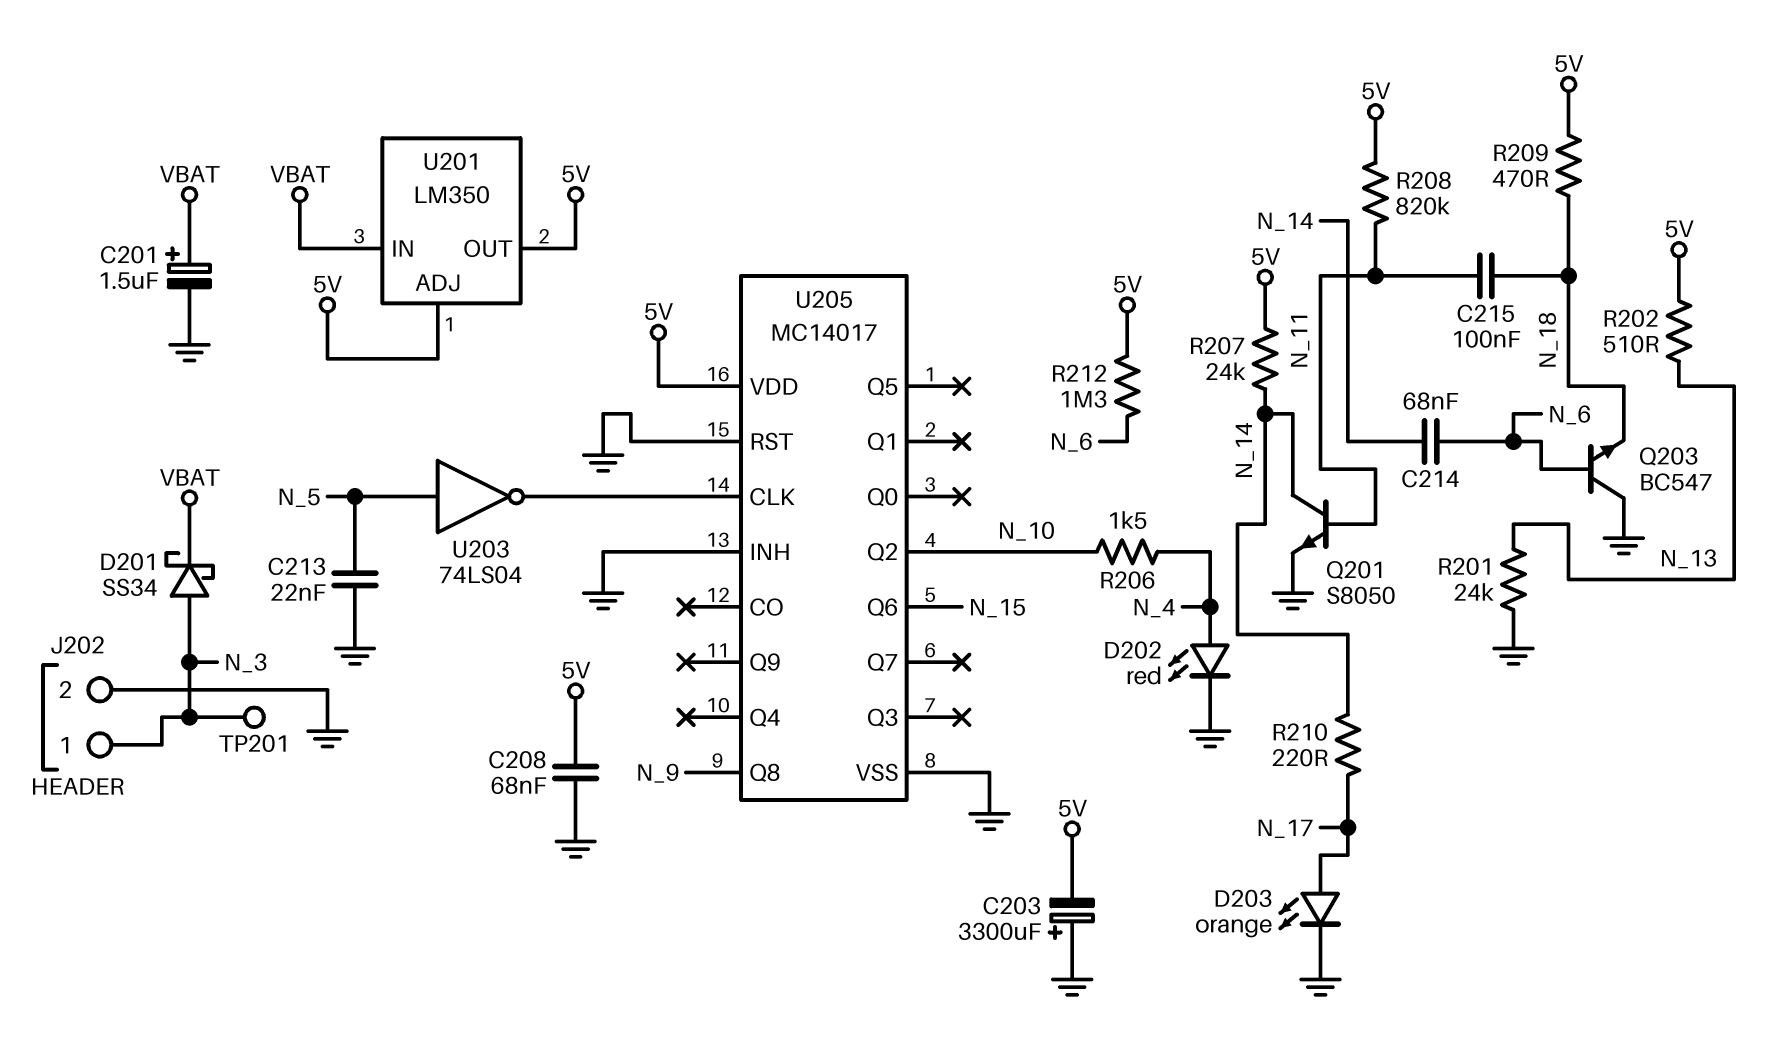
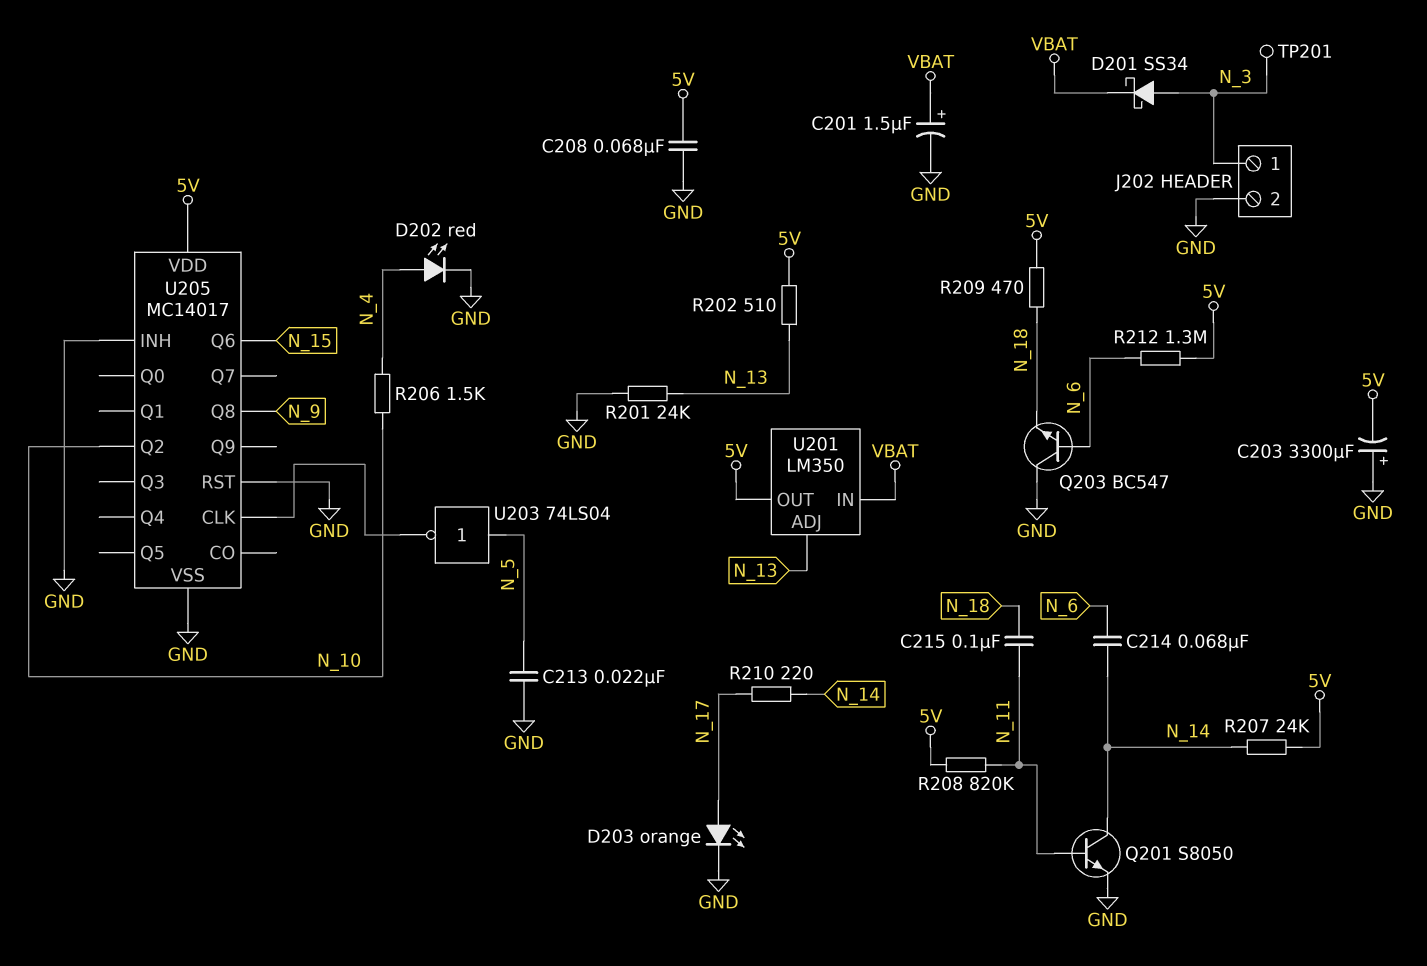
U201 pin ADJ: 5V -> N_13

